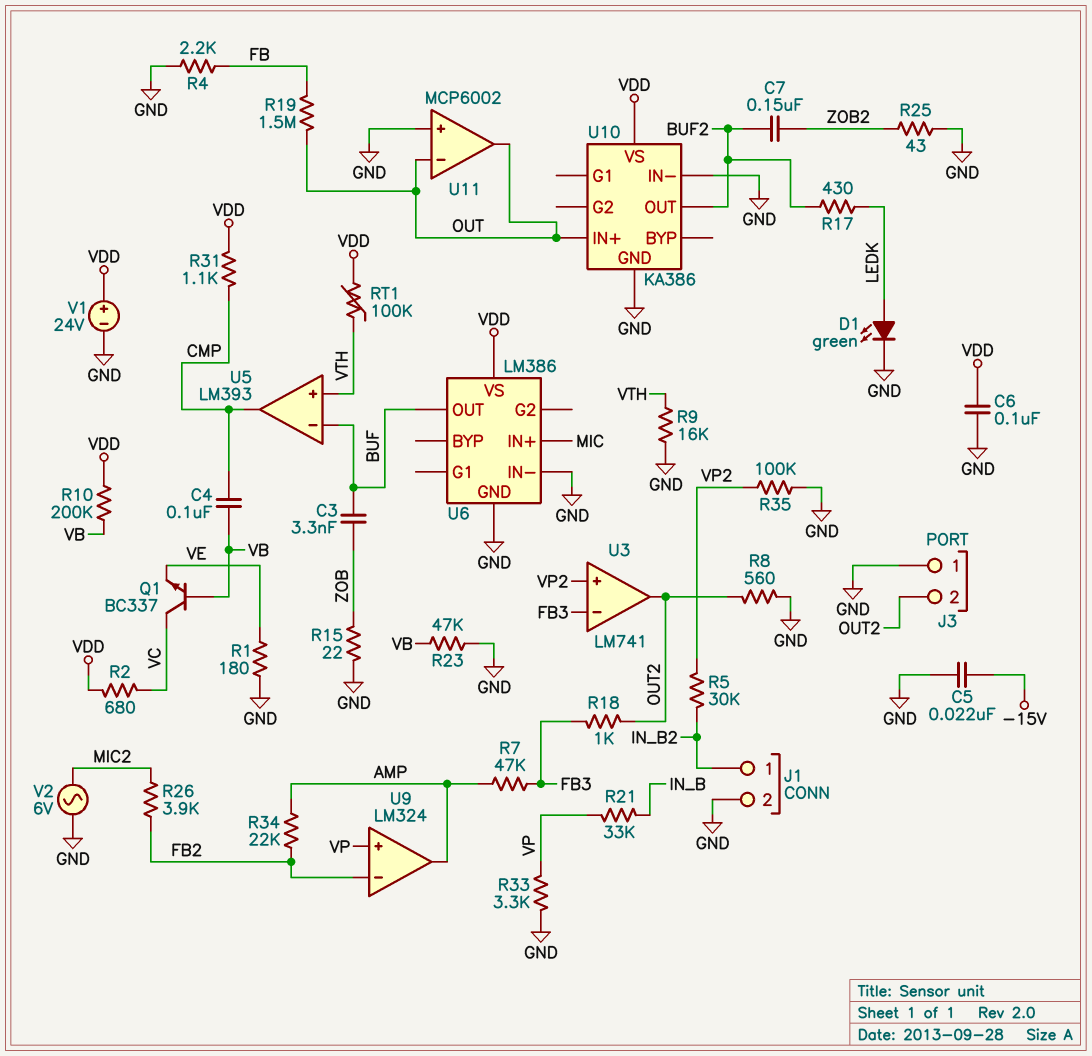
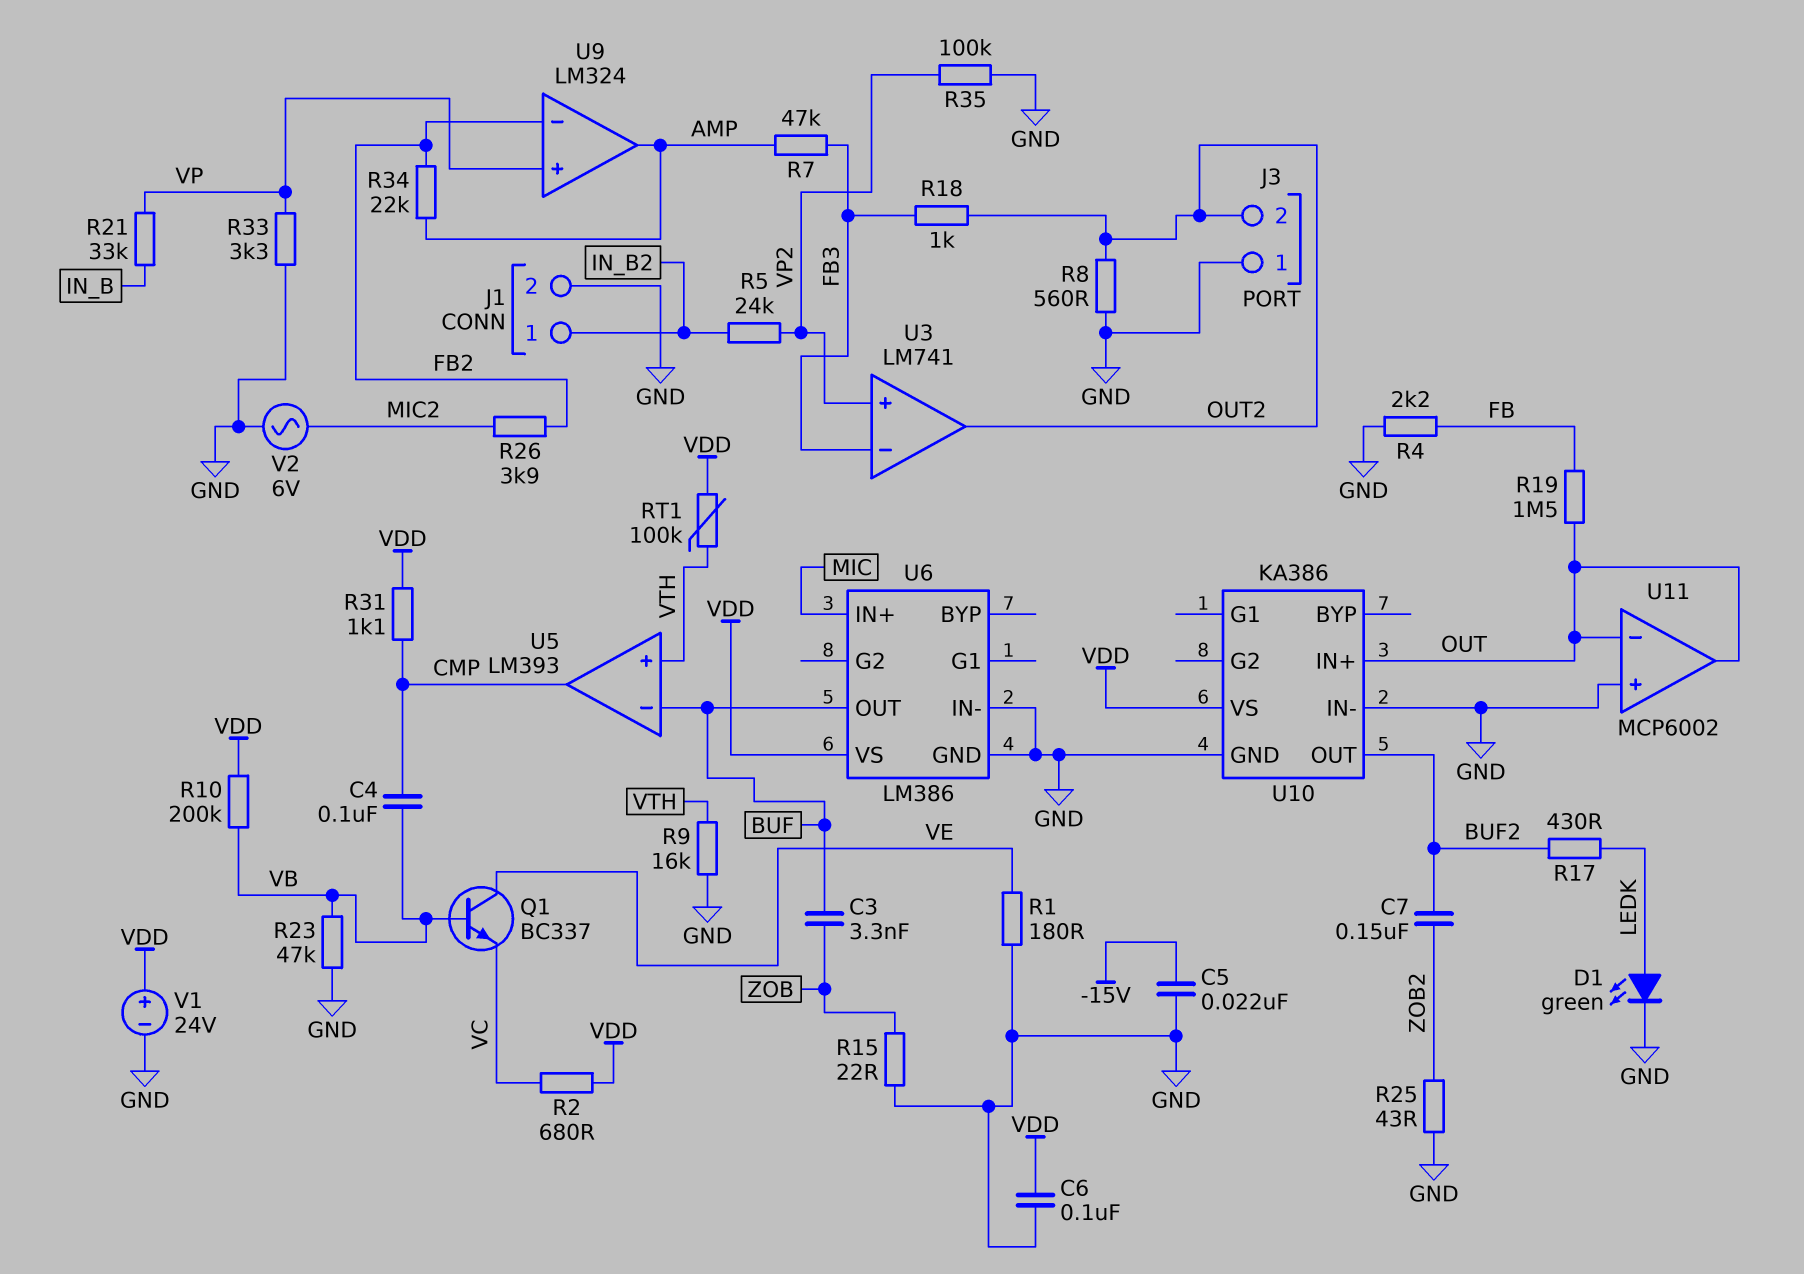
Q1: NPN BC337 (B VB, C VC, E VE) -> NPN BC337 (B VB, C VE, E VC)
R5: 30k (IN_B2, VP2) -> 24k (IN_B2, VP2)

